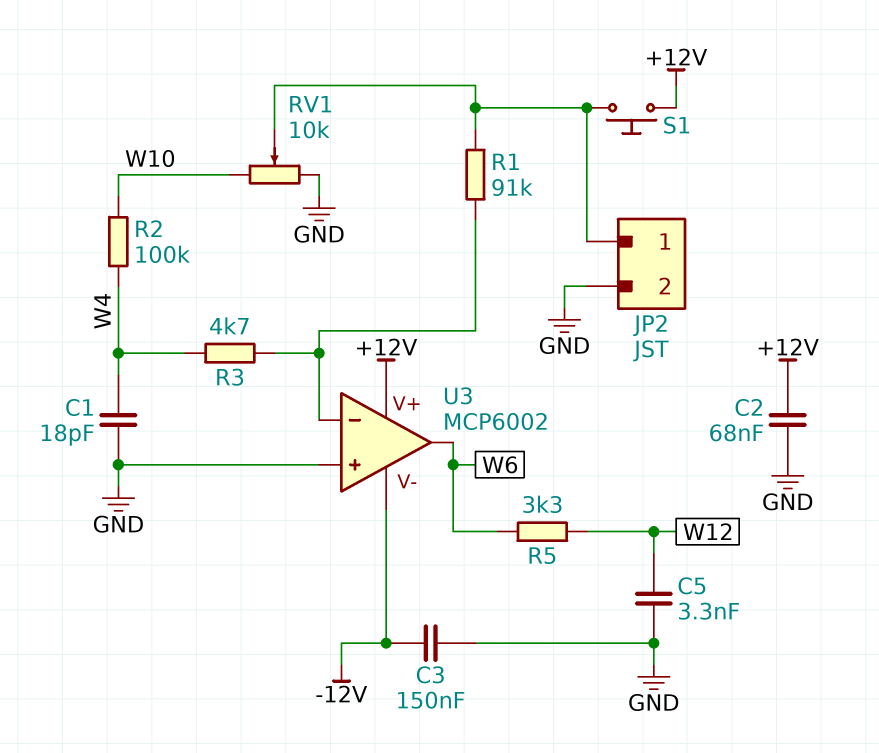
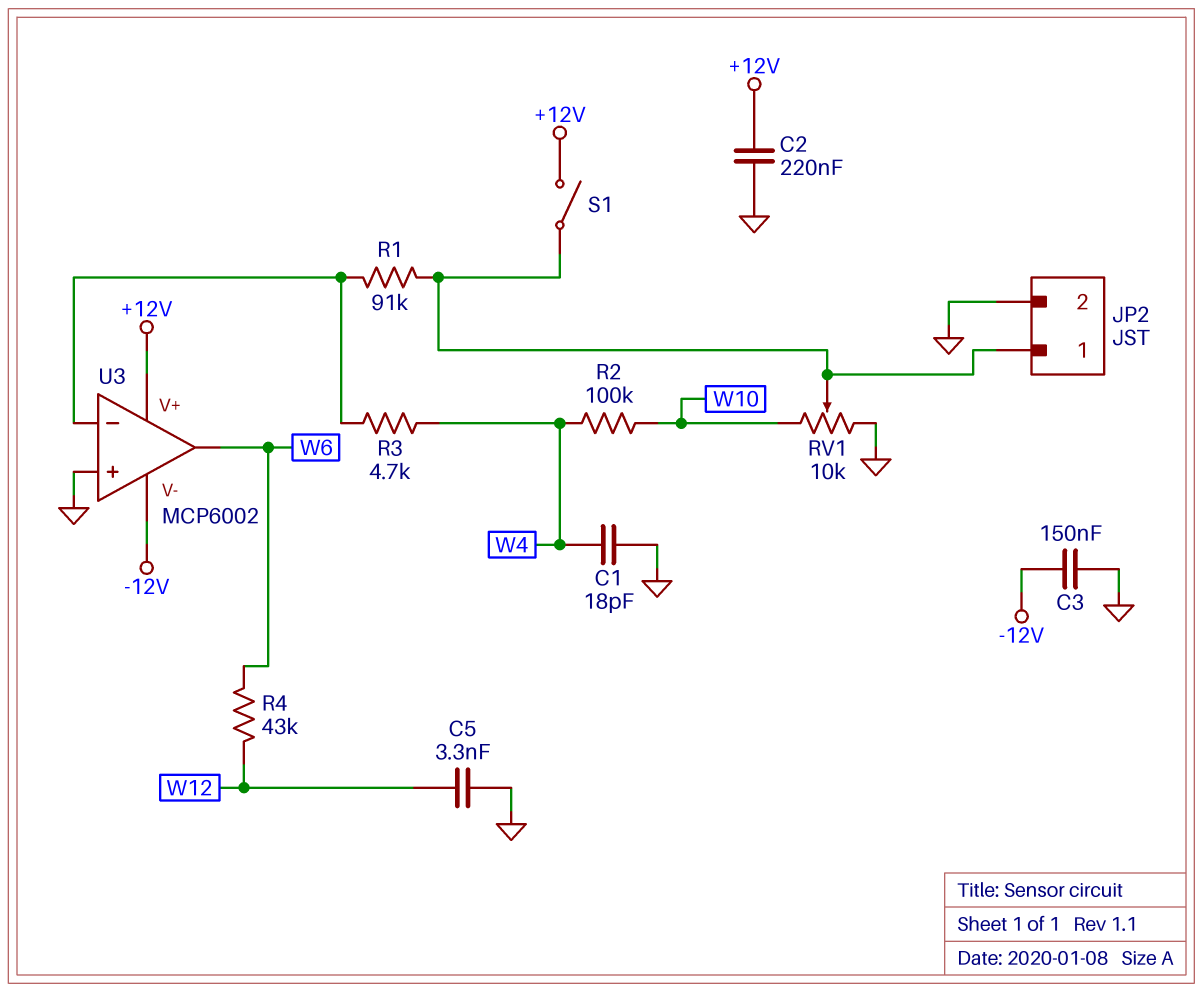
C2: 68nF (+12V, GND) -> 220nF (+12V, GND)
R4: none -> 43k (W6, W12)
R5: 3.3k (W6, W12) -> none
S1: button (+12V, JP2/1) -> switch (+12V, JP2/1)

